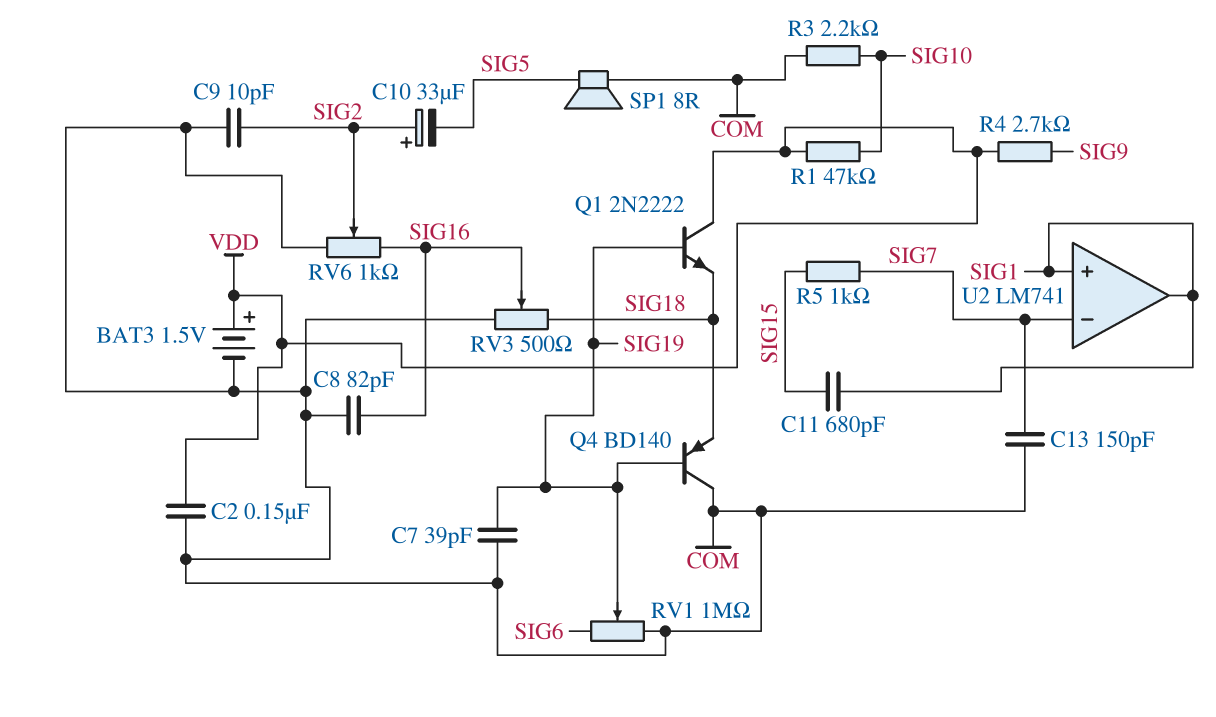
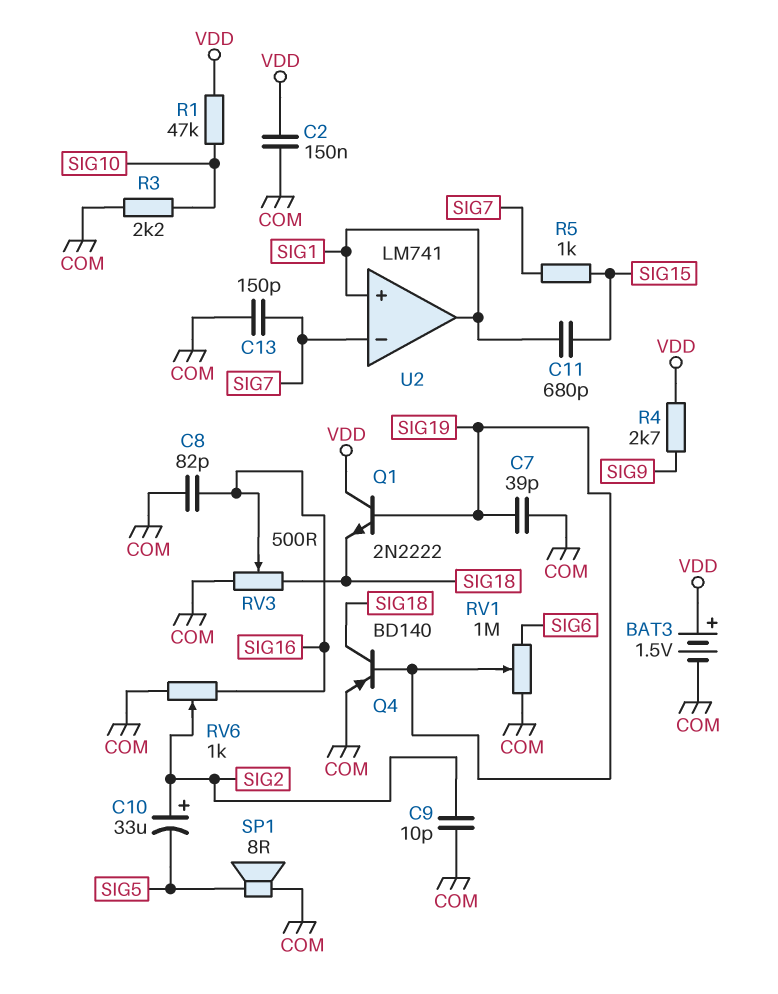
Q4: PNP BD140 (B SIG19, C COM, E SIG18) -> PNP BD140 (B SIG19, C SIG18, E COM)

